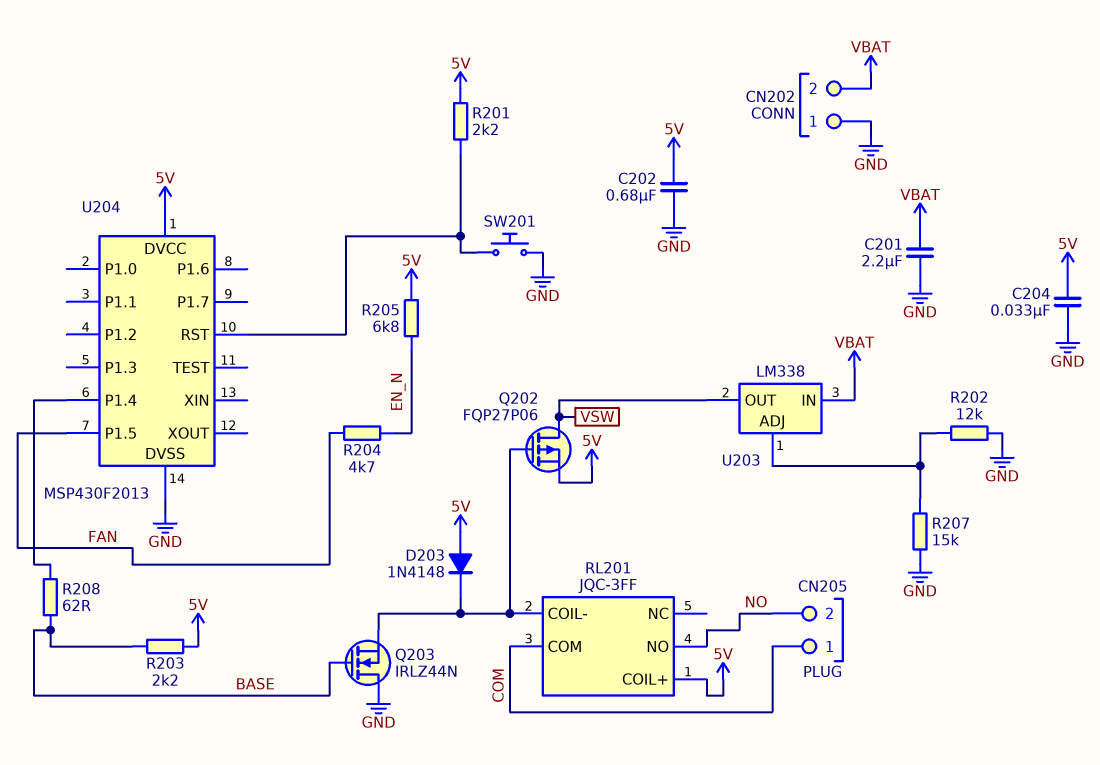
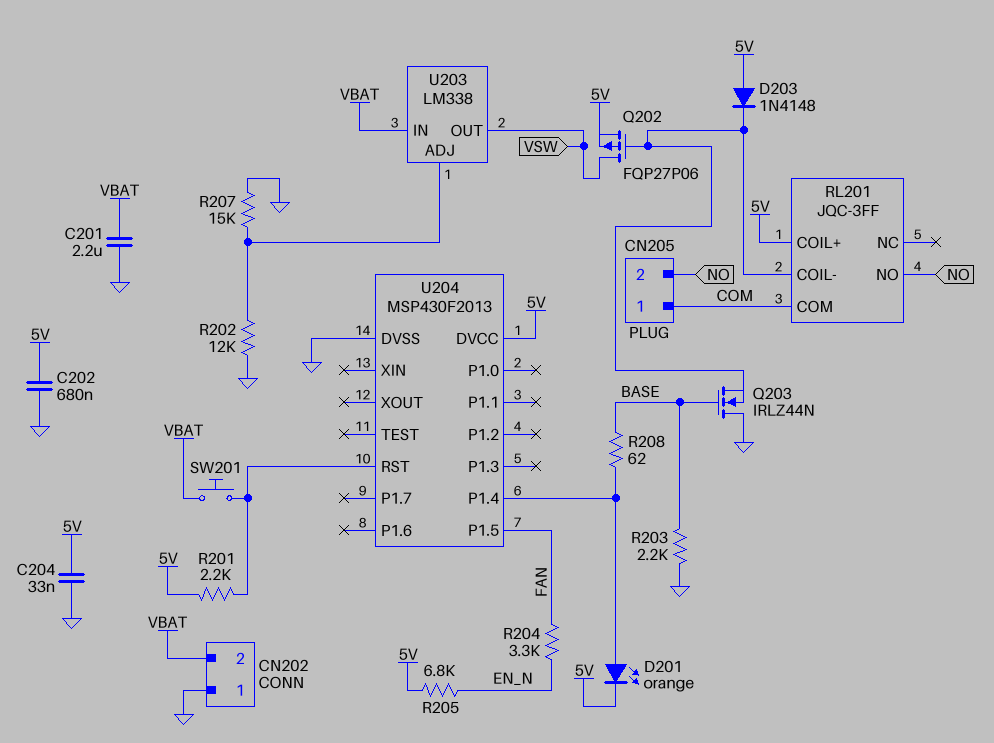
D201: none -> LED orange (A U204/P1.4, K 5V)
R203: 2.2k (5V, BASE) -> 2.2k (BASE, GND)
R204: 4.7k (EN_N, FAN) -> 3.3k (EN_N, FAN)
SW201: button (GND, U204/RST) -> button (U204/RST, VBAT)

